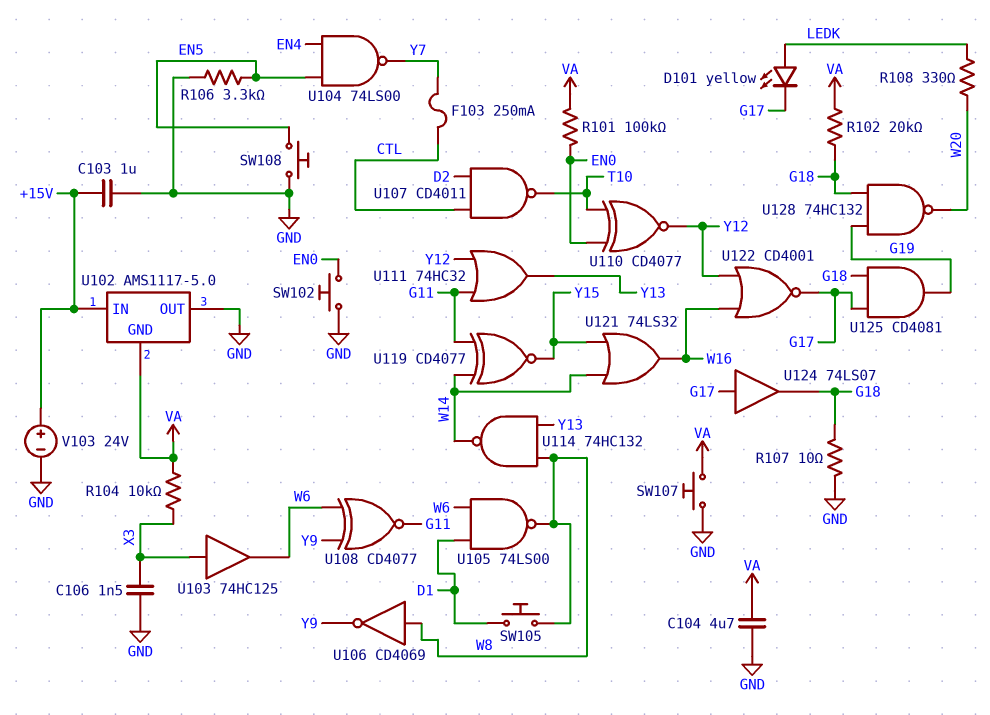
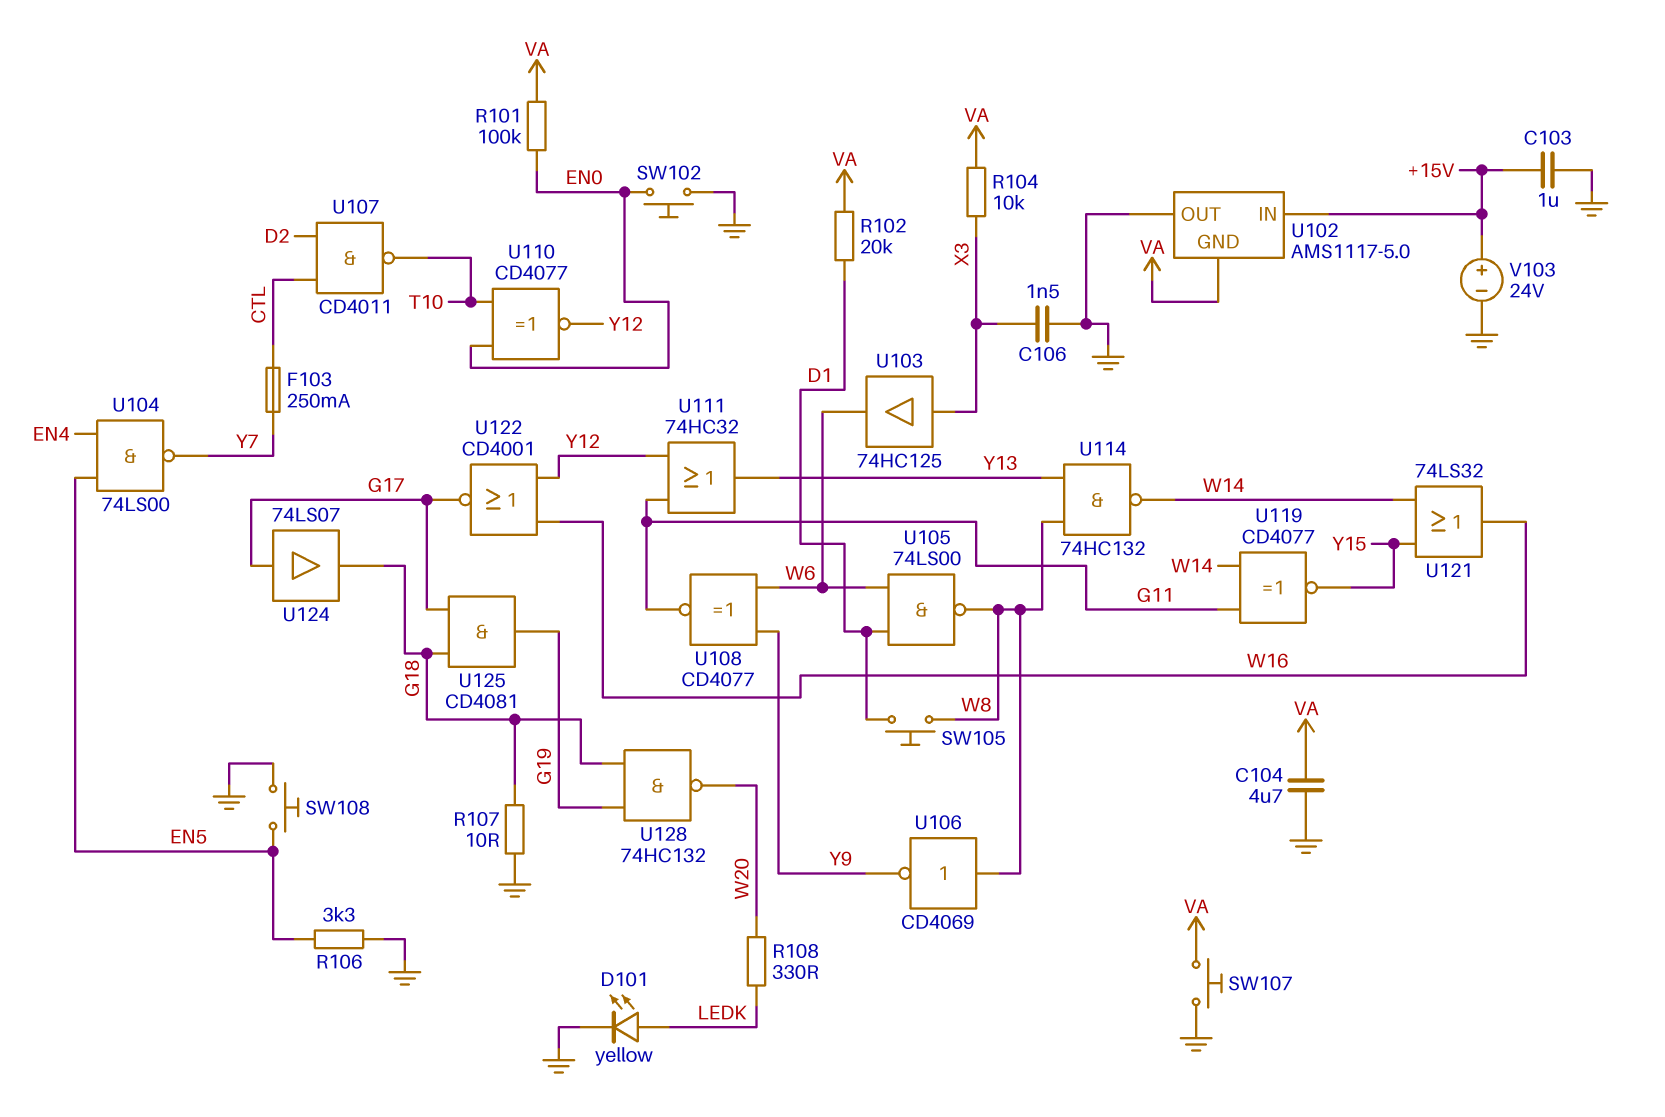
D101: LED yellow (A LEDK, K G17) -> LED yellow (A LEDK, K GND)
R102: 20k (G18, VA) -> 20k (D1, VA)

